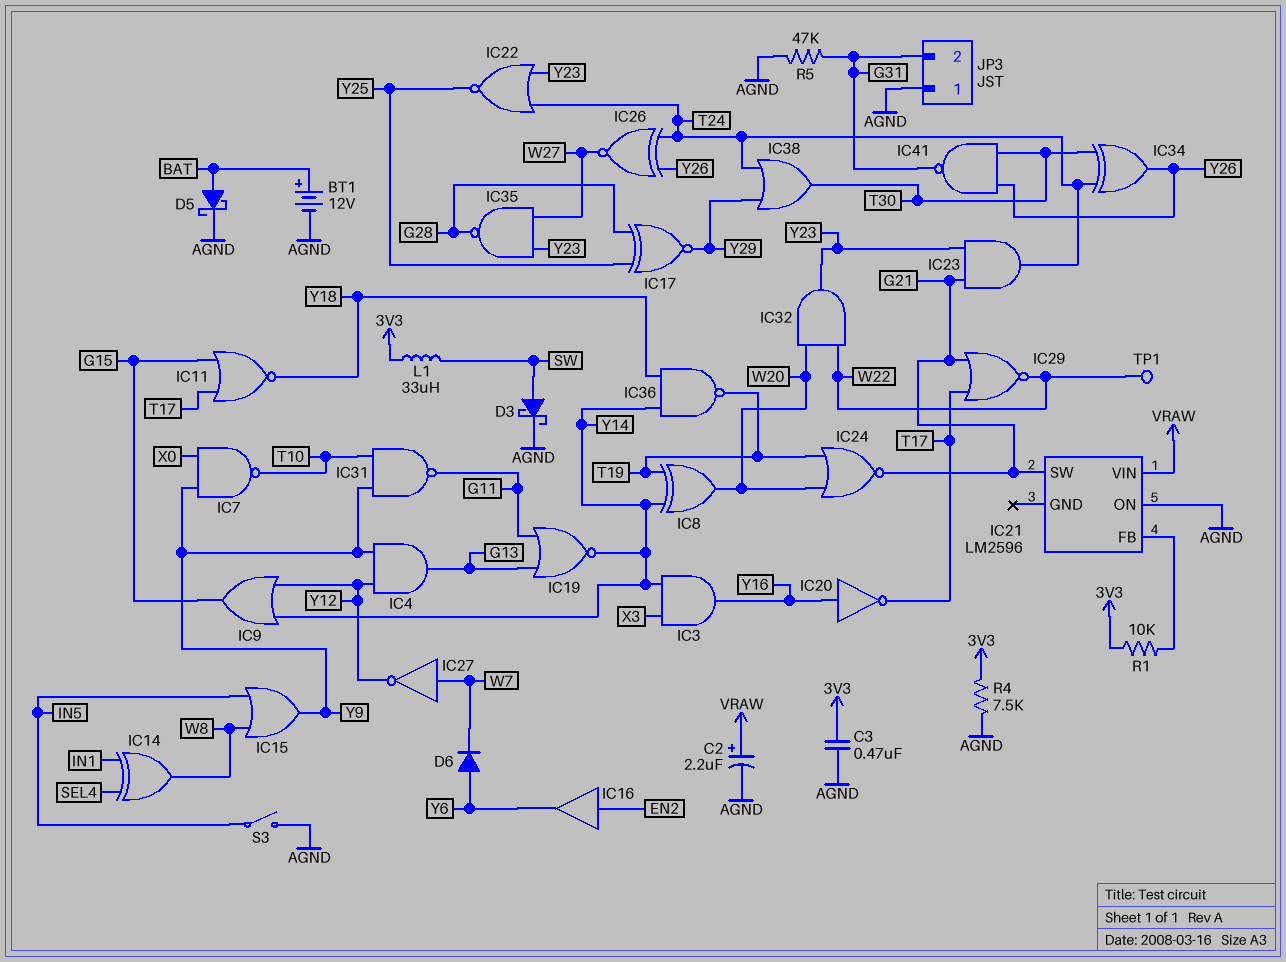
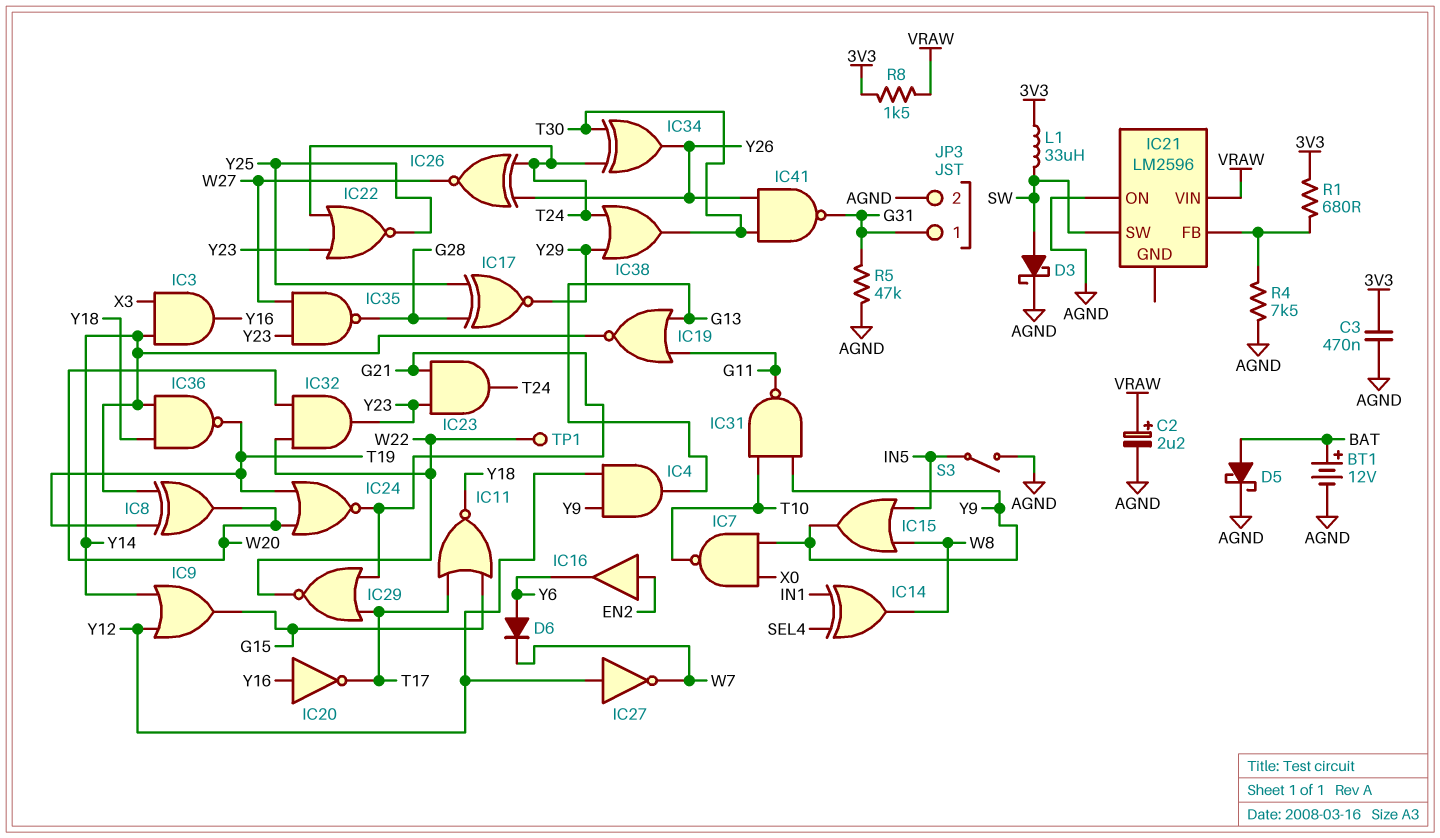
IC21 pin SW: G21 -> SW
IC27: NOT (in W7, out Y12) -> NOT (in Y12, out W7)
JP3 pin 1: AGND -> G31
JP3 pin 2: G31 -> AGND
R1: 10k (3V3, IC21/FB) -> 680 (3V3, IC21/FB)
R4: 7.5k (3V3, AGND) -> 7.5k (AGND, IC21/FB)
R8: none -> 1.5k (3V3, VRAW)

